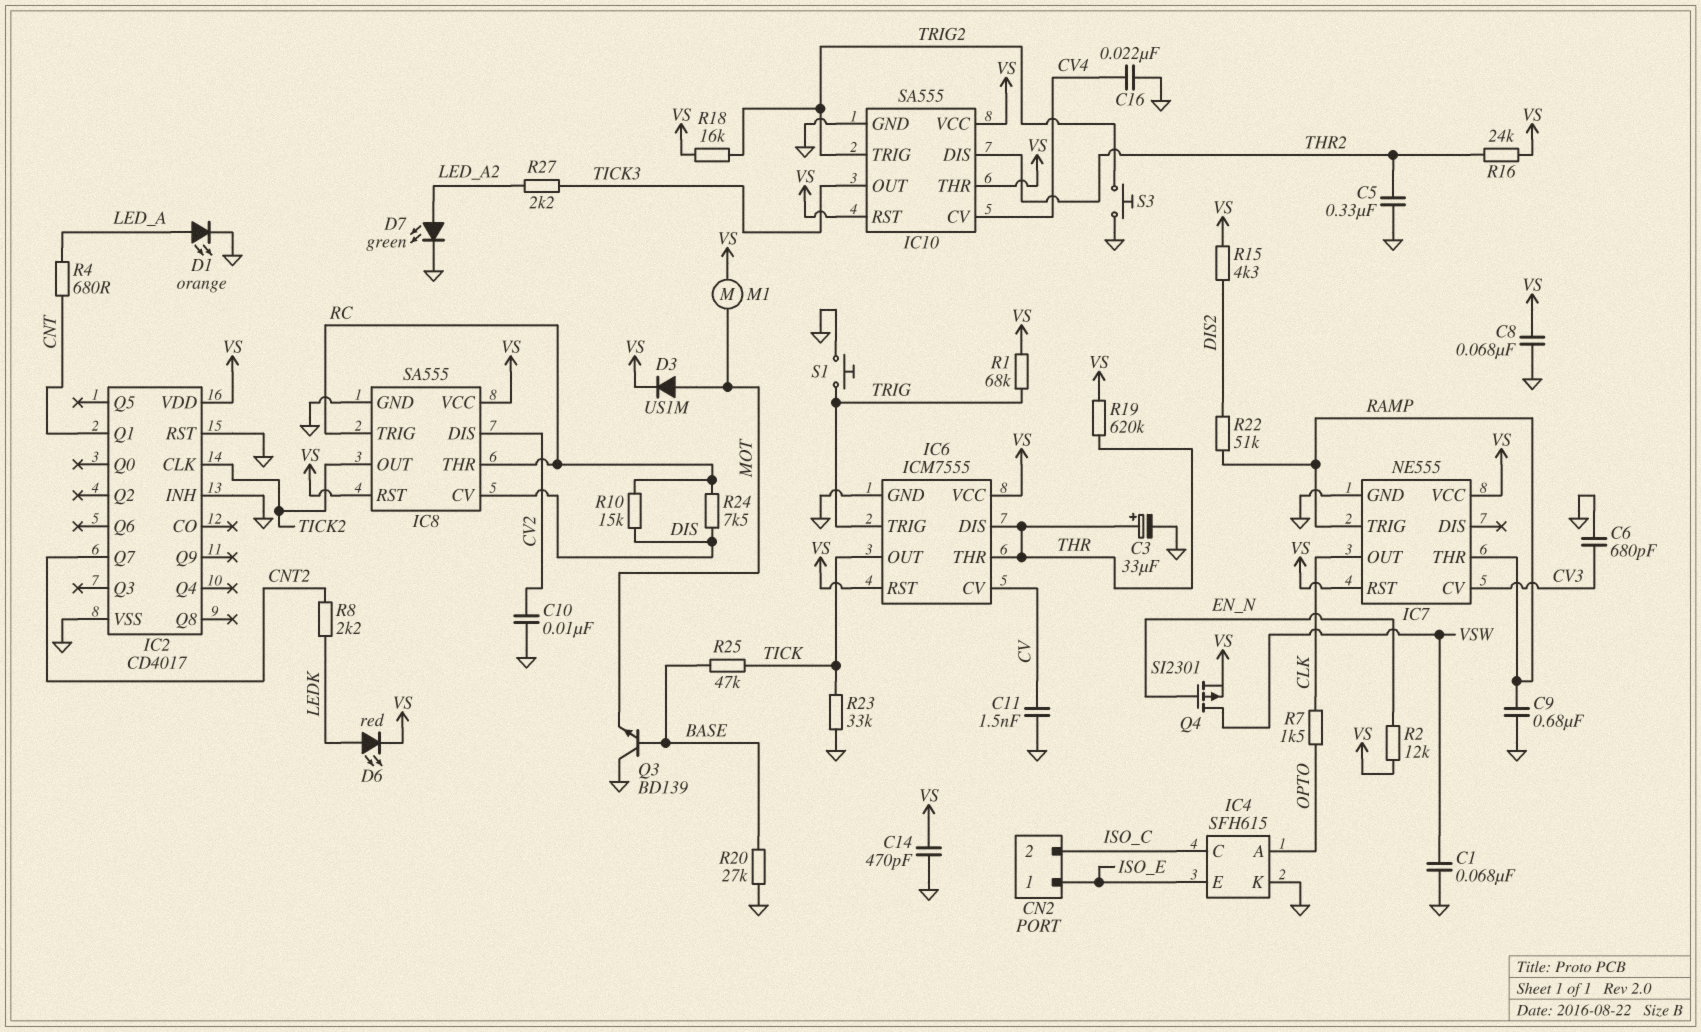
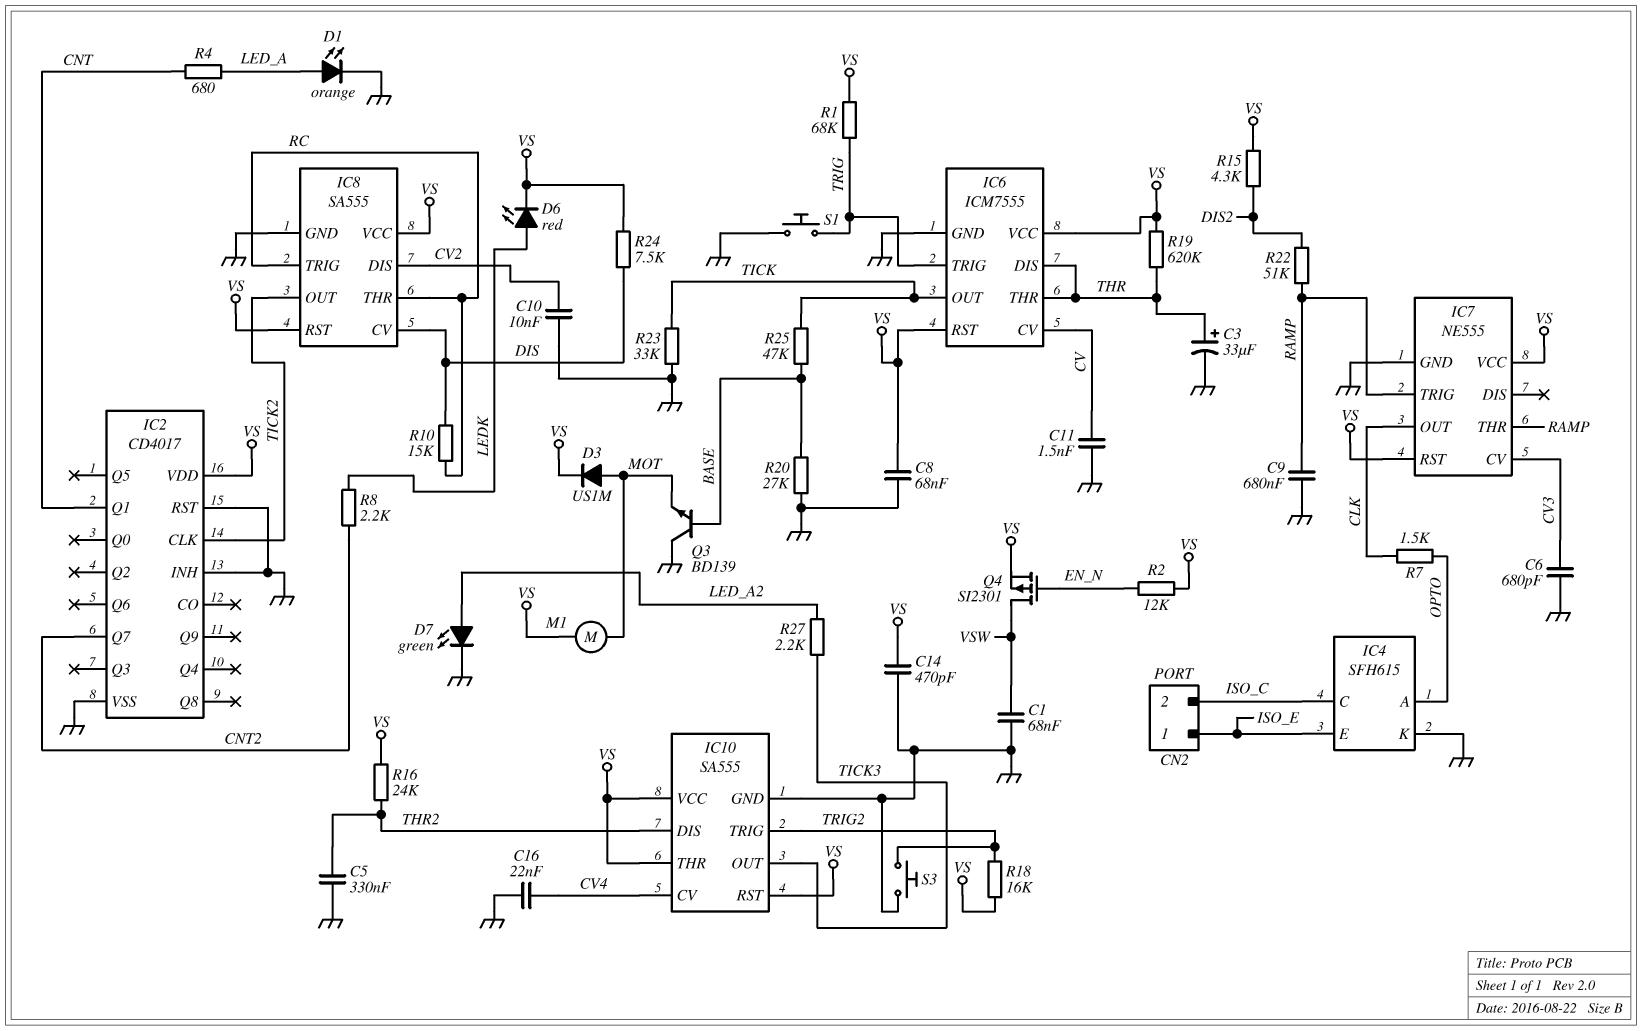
R24: 7.5k (DIS, RC) -> 7.5k (DIS, VS)

